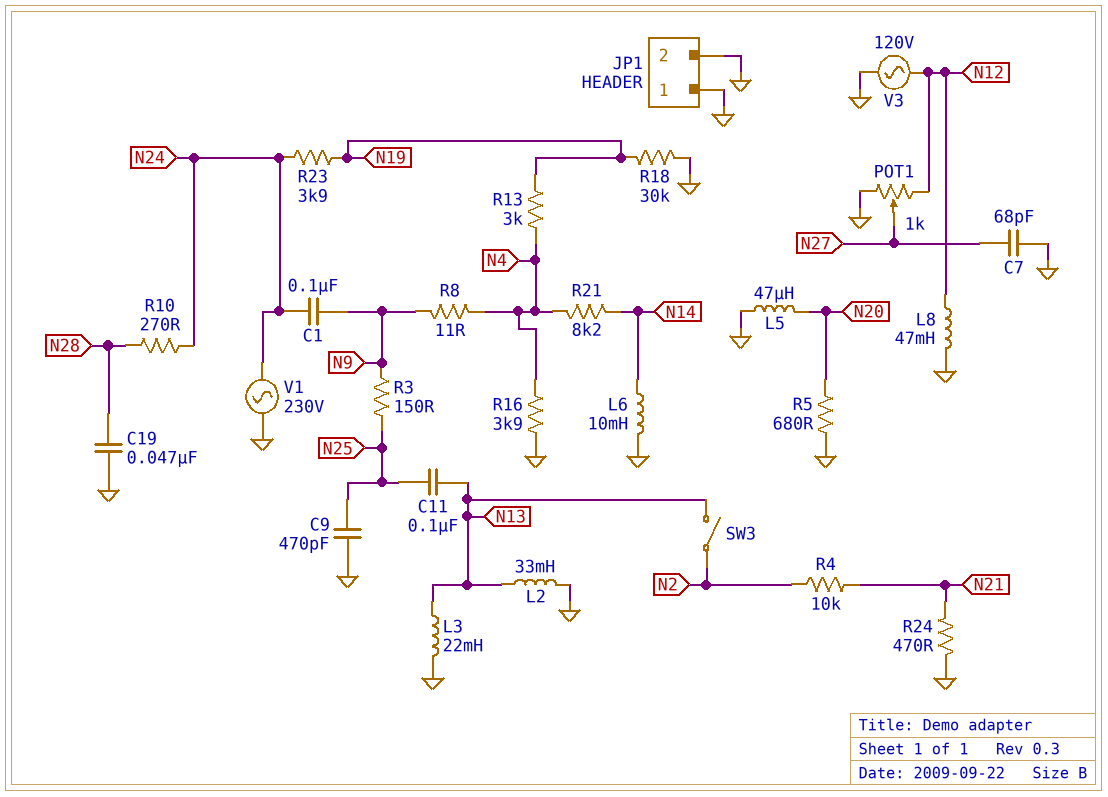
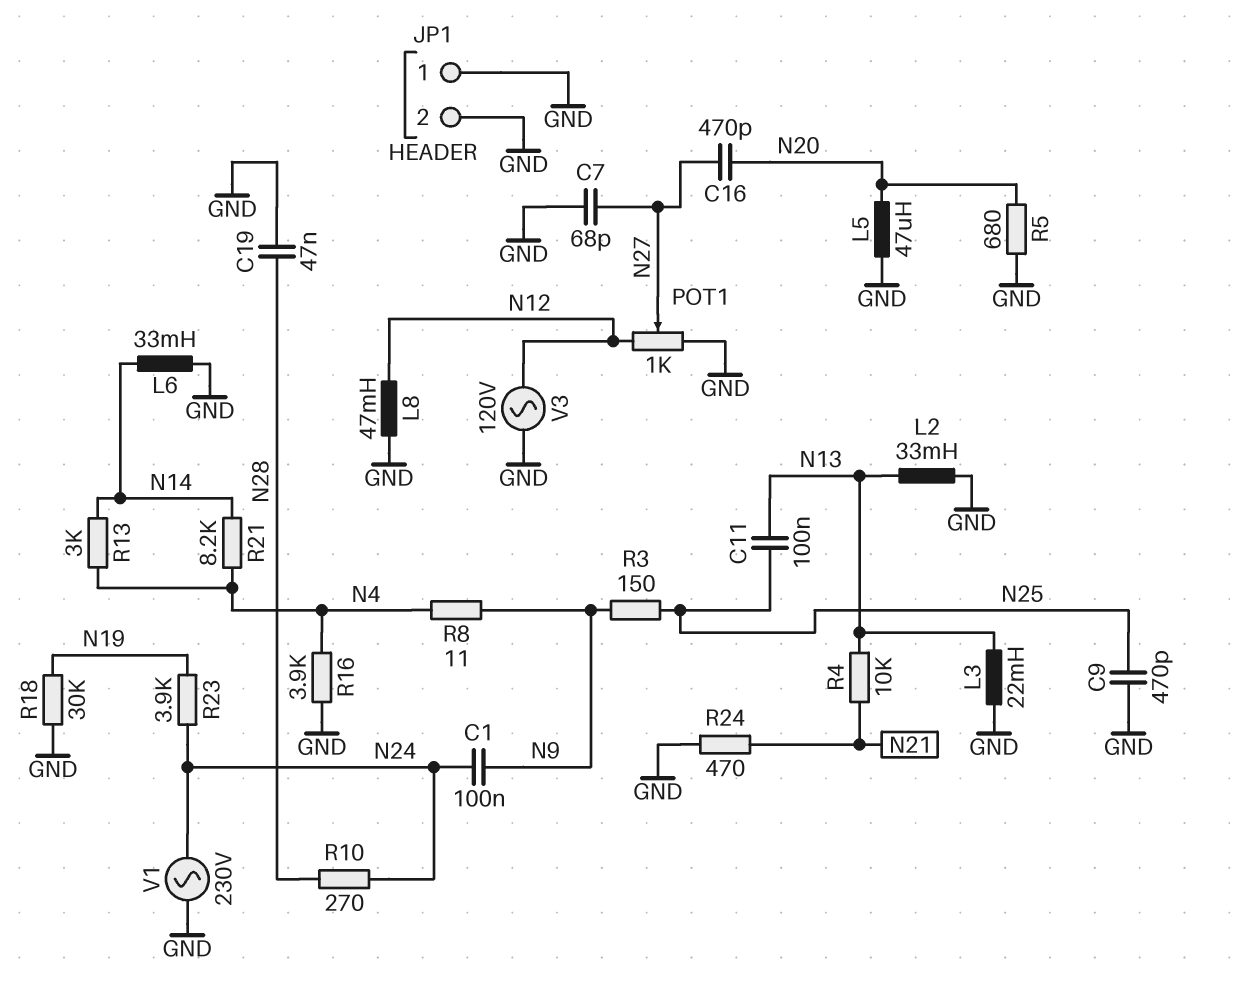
C16: none -> 470pF (N20, N27)
L6: 10mH (GND, N14) -> 33mH (GND, N14)
R4: 10k (N2, N21) -> 10k (N13, N21)
R13: 3k (N4, N19) -> 3k (N4, N14)
SW3: switch (N2, N13) -> none

